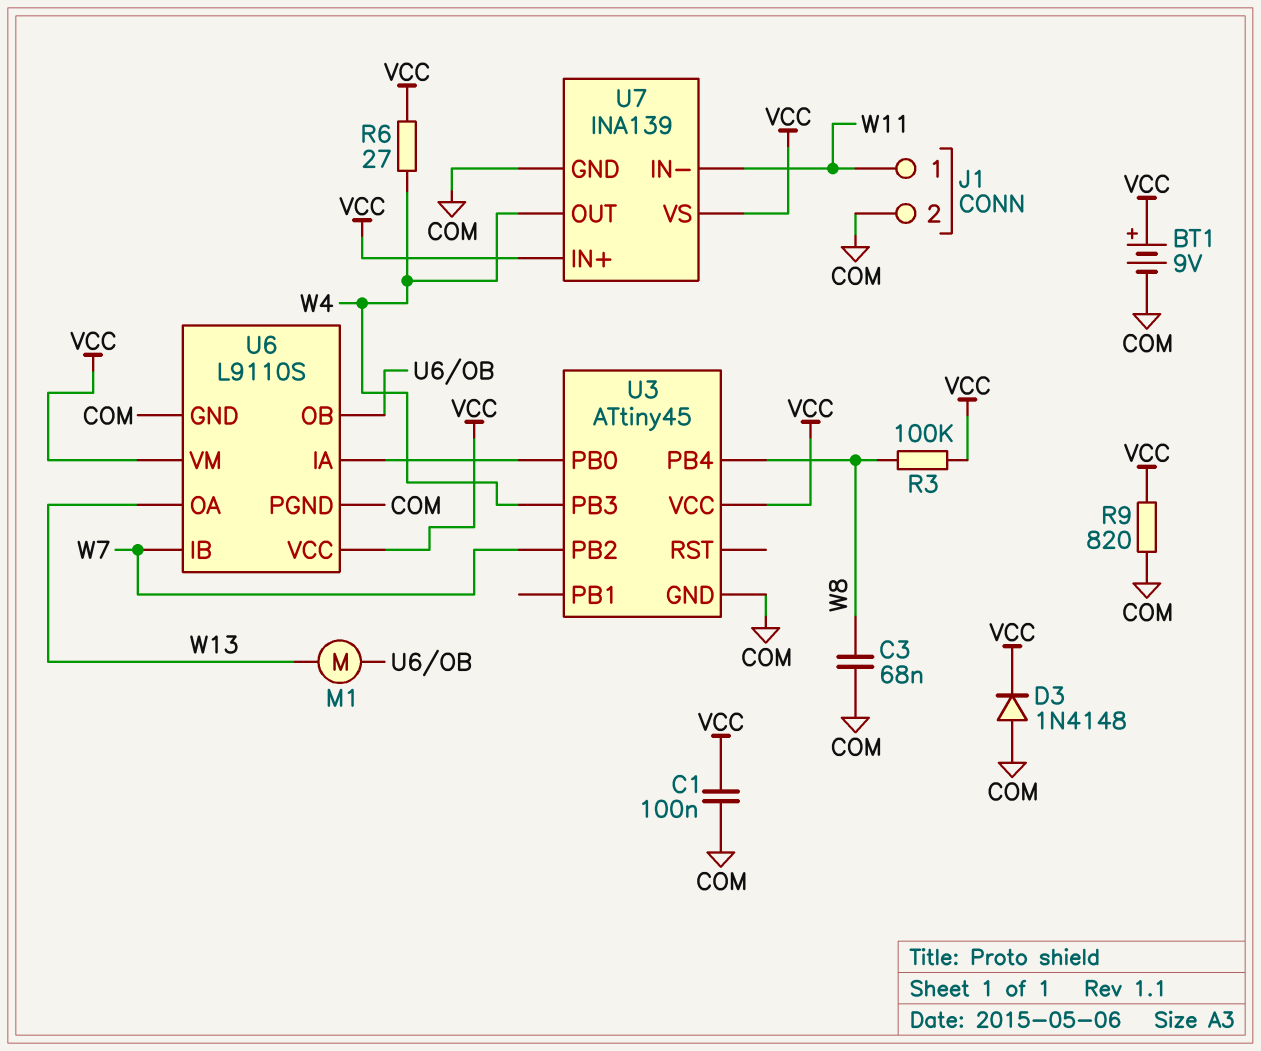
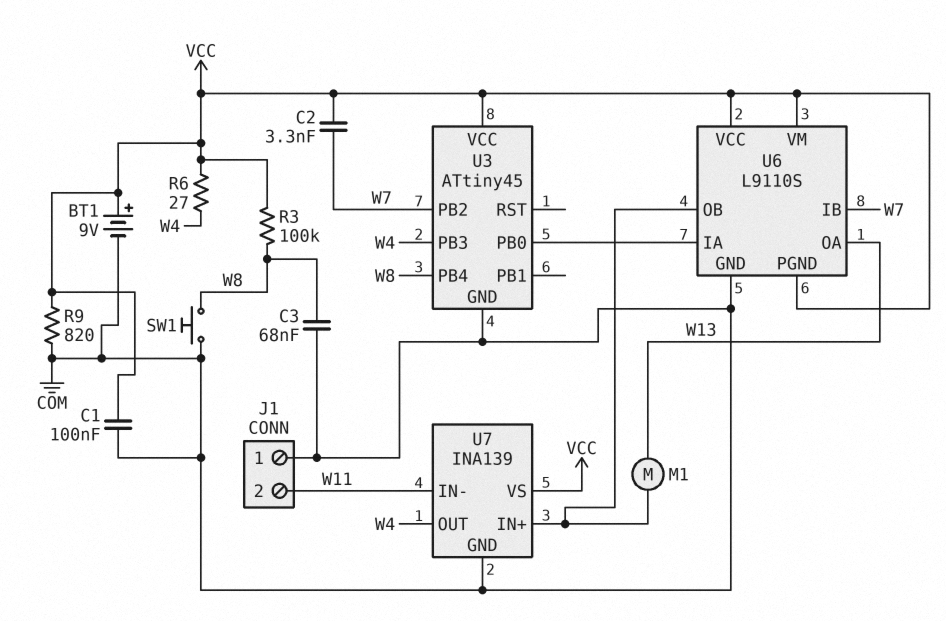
C2: none -> 3.3nF (VCC, W7)
D3: diode 1N4148 (A COM, K VCC) -> none
J1 pin 1: W11 -> COM
J1 pin 2: COM -> W11
SW1: none -> button (COM, W8)
U6 pin PGND: COM -> VCC
U7 pin IN+: VCC -> U6/OB

